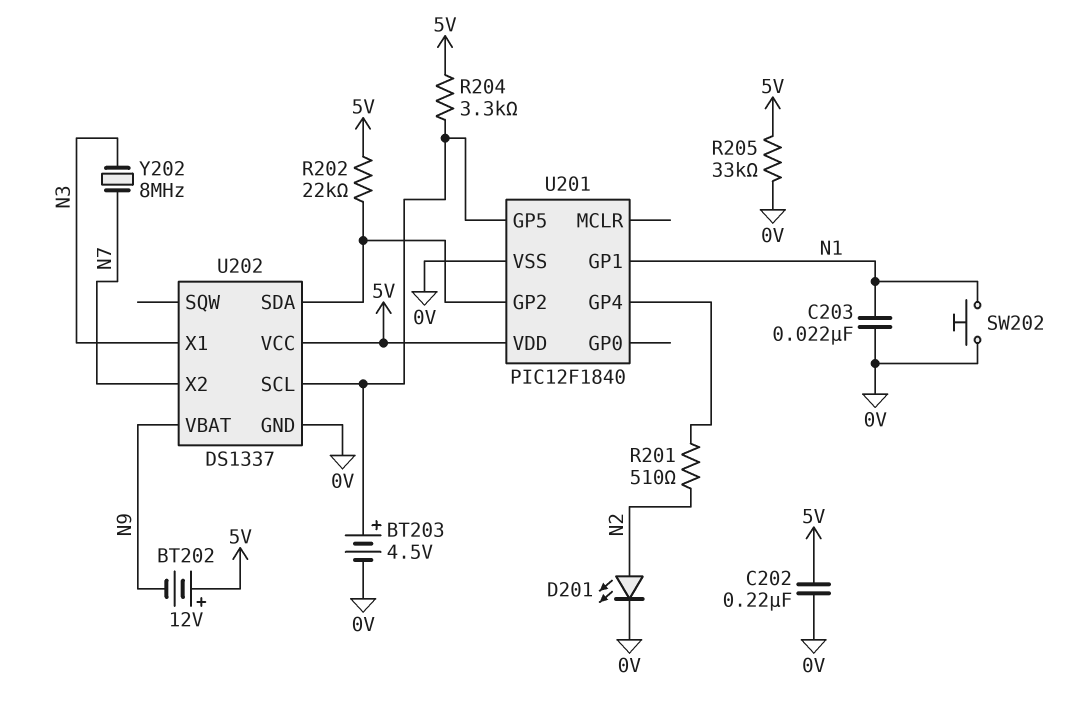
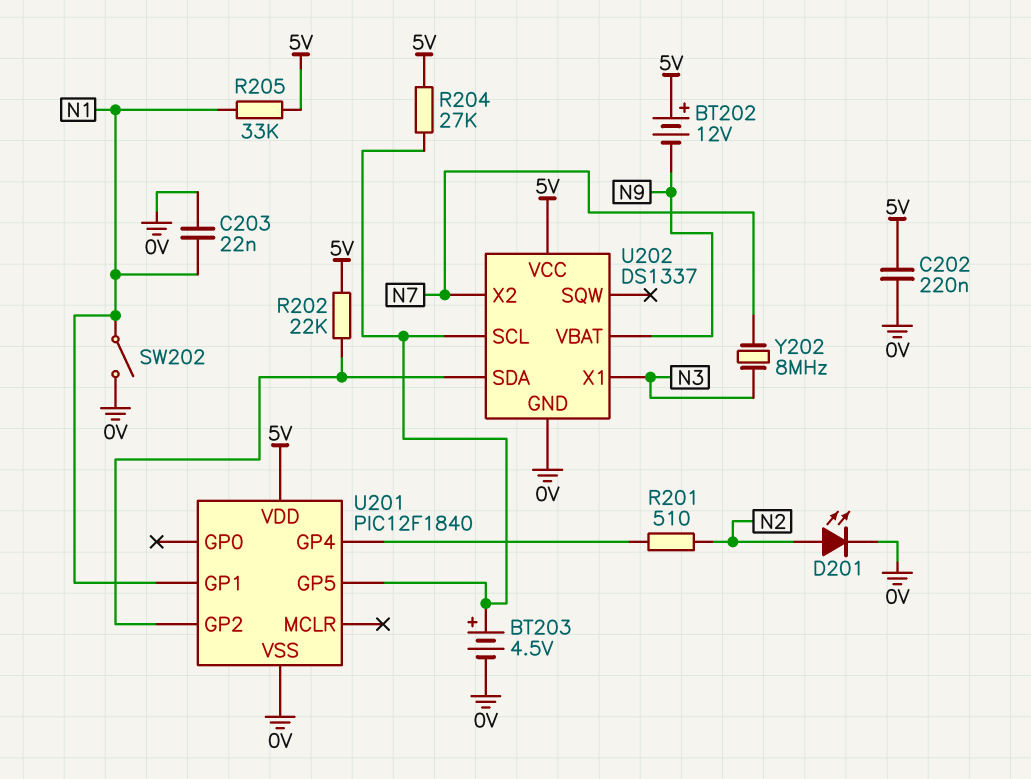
R204: 3.3k (5V, U201/GP5) -> 27k (5V, U201/GP5)
R205: 33k (0V, 5V) -> 33k (5V, N1)
SW202: button (0V, N1) -> switch (0V, N1)

